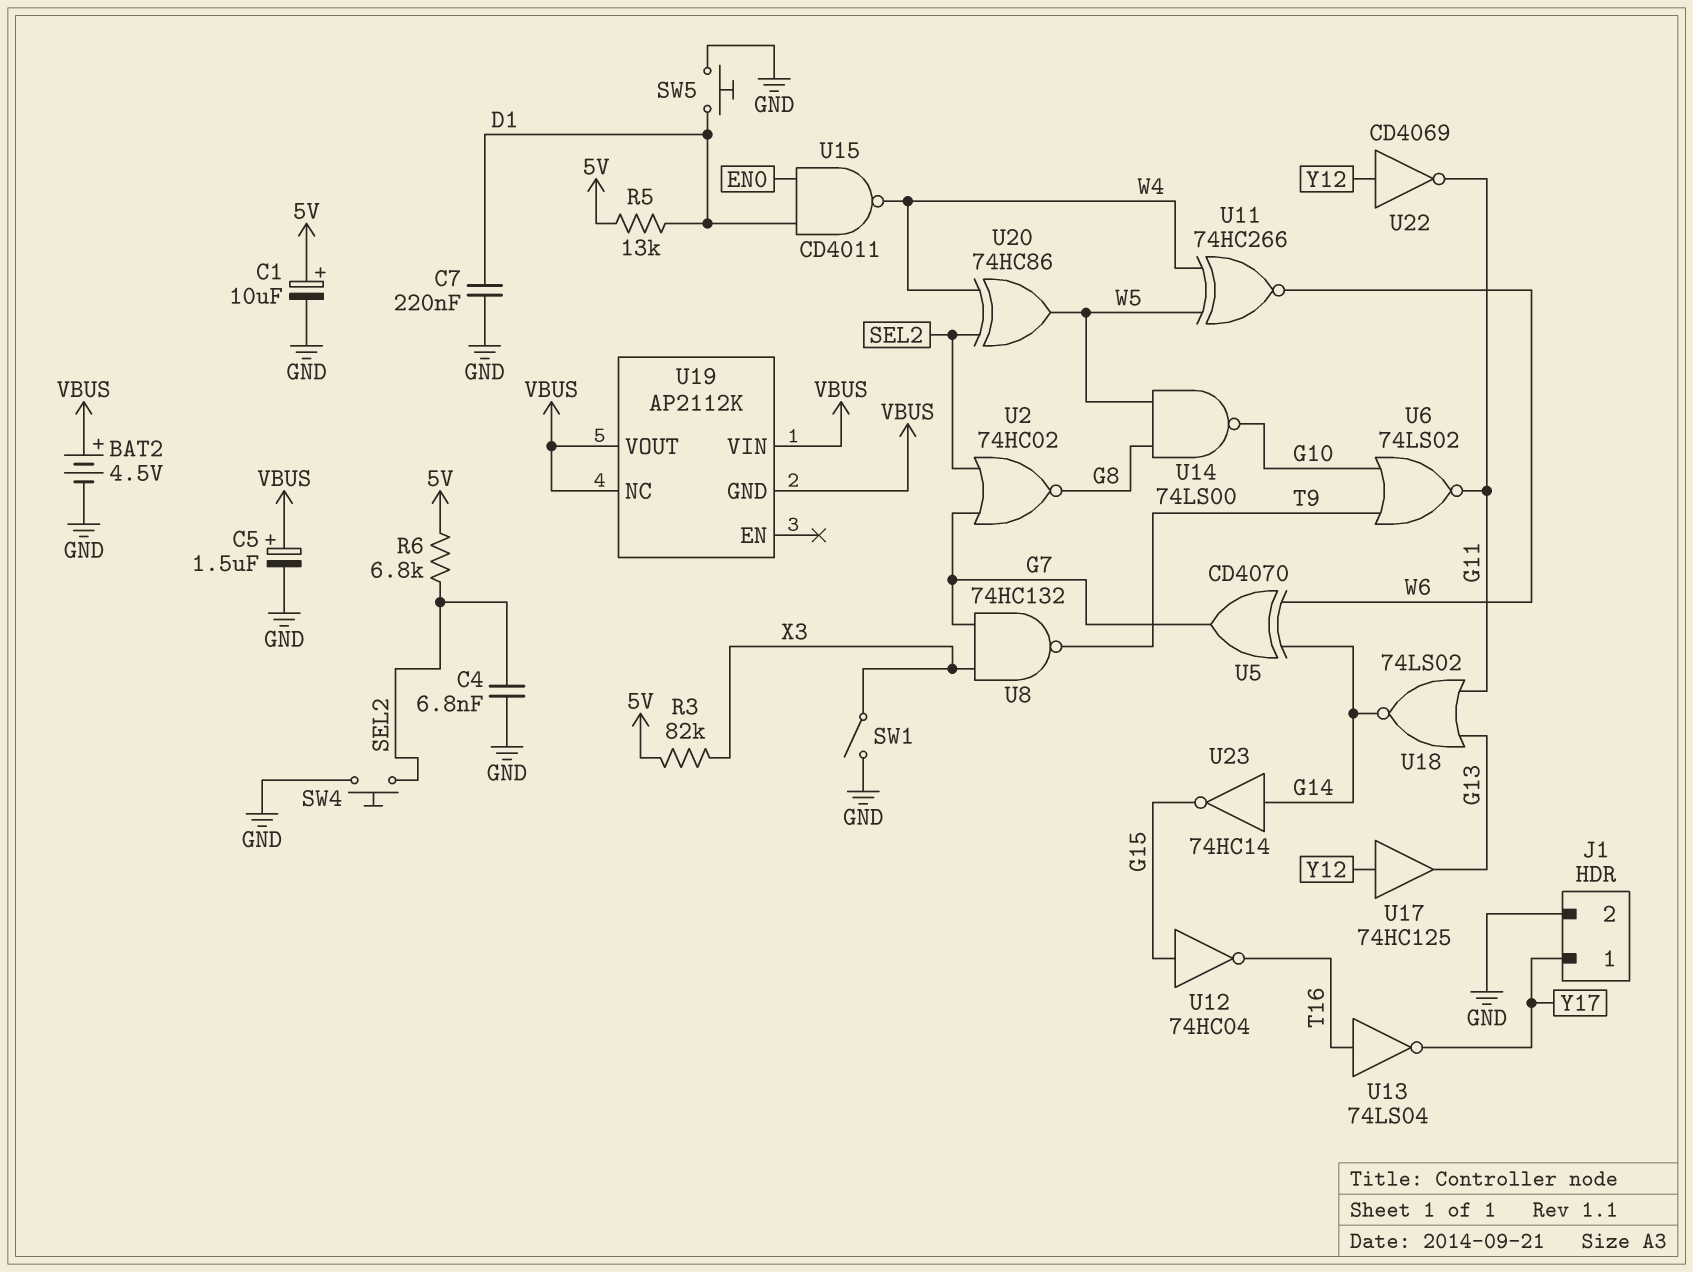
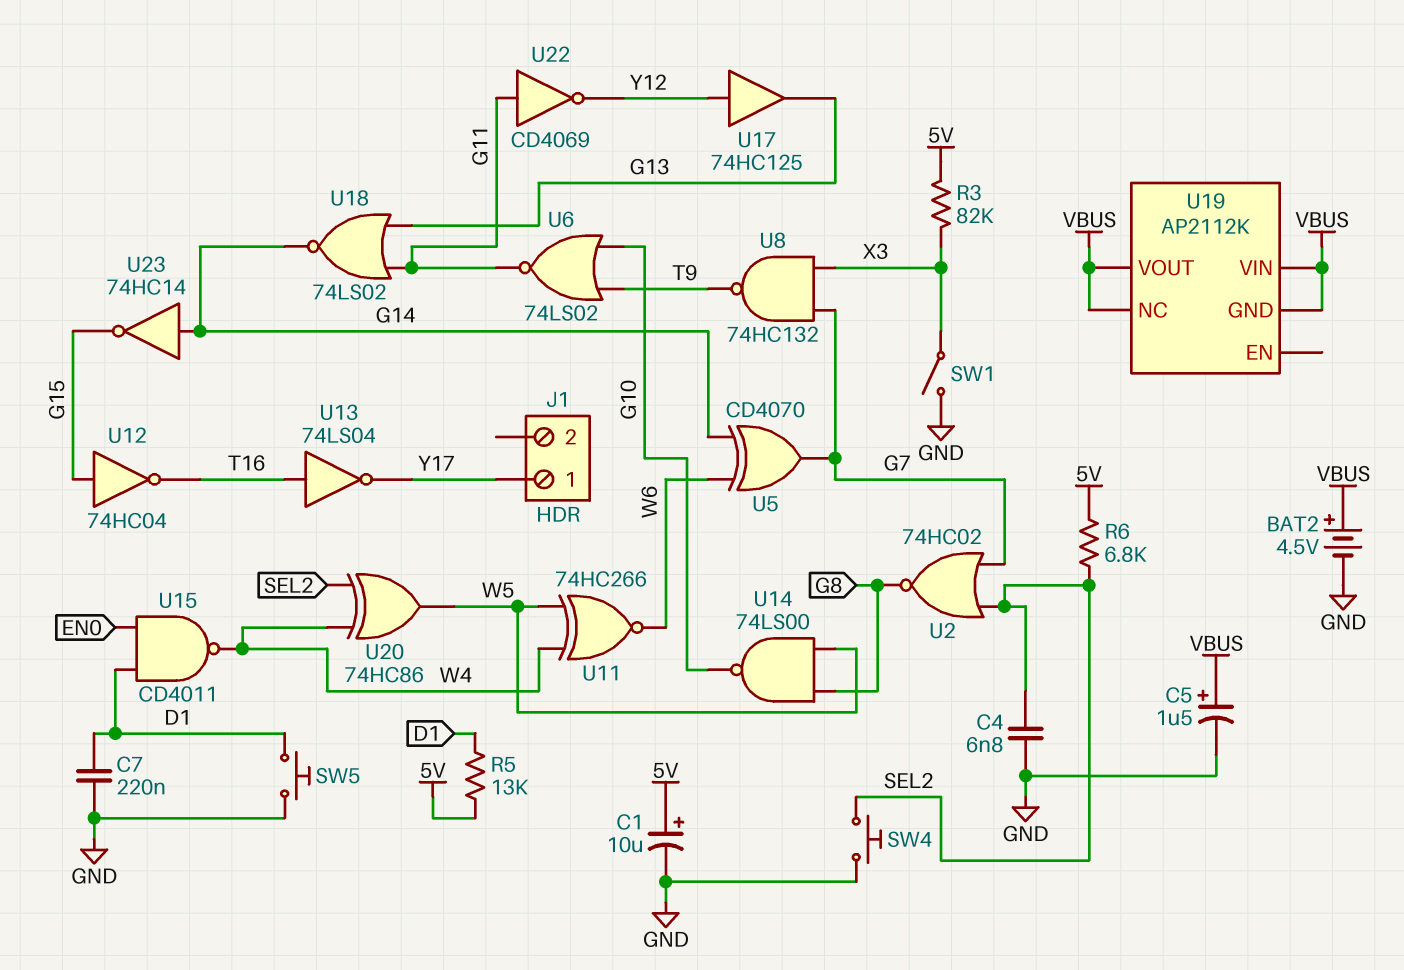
J1 pin 2: GND -> none
U22: NOT CD4069 (in Y12, out G11) -> NOT CD4069 (in G11, out Y12)

